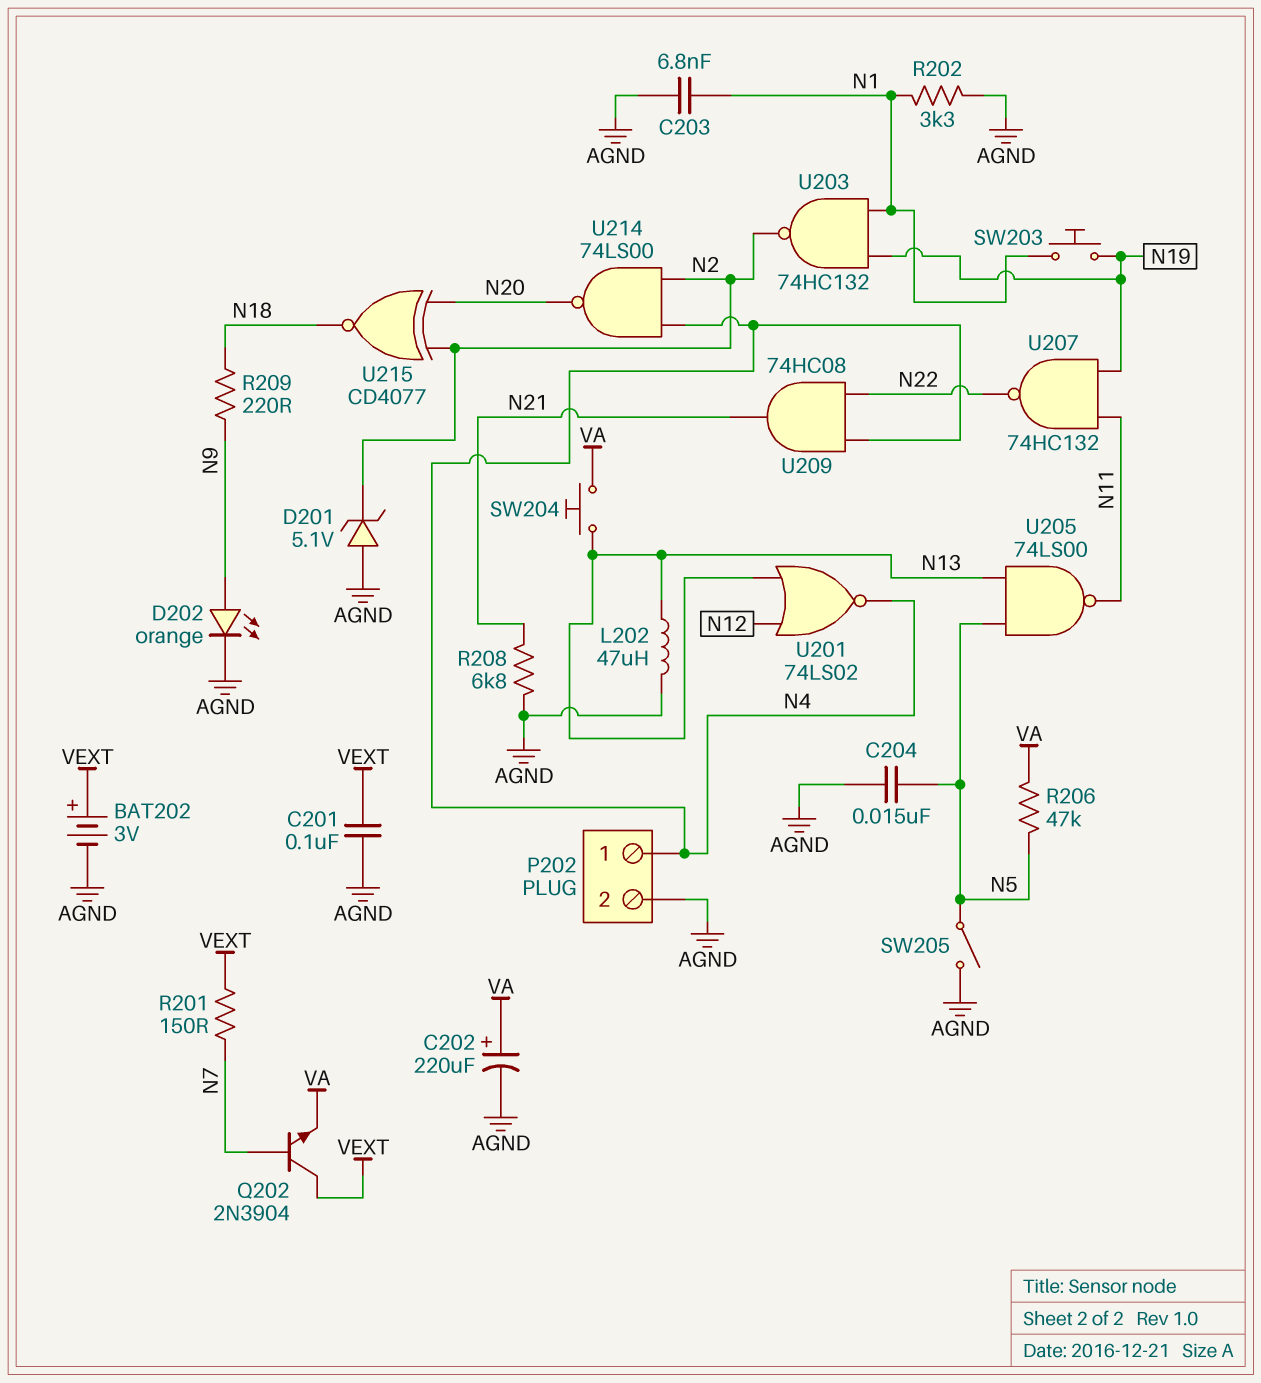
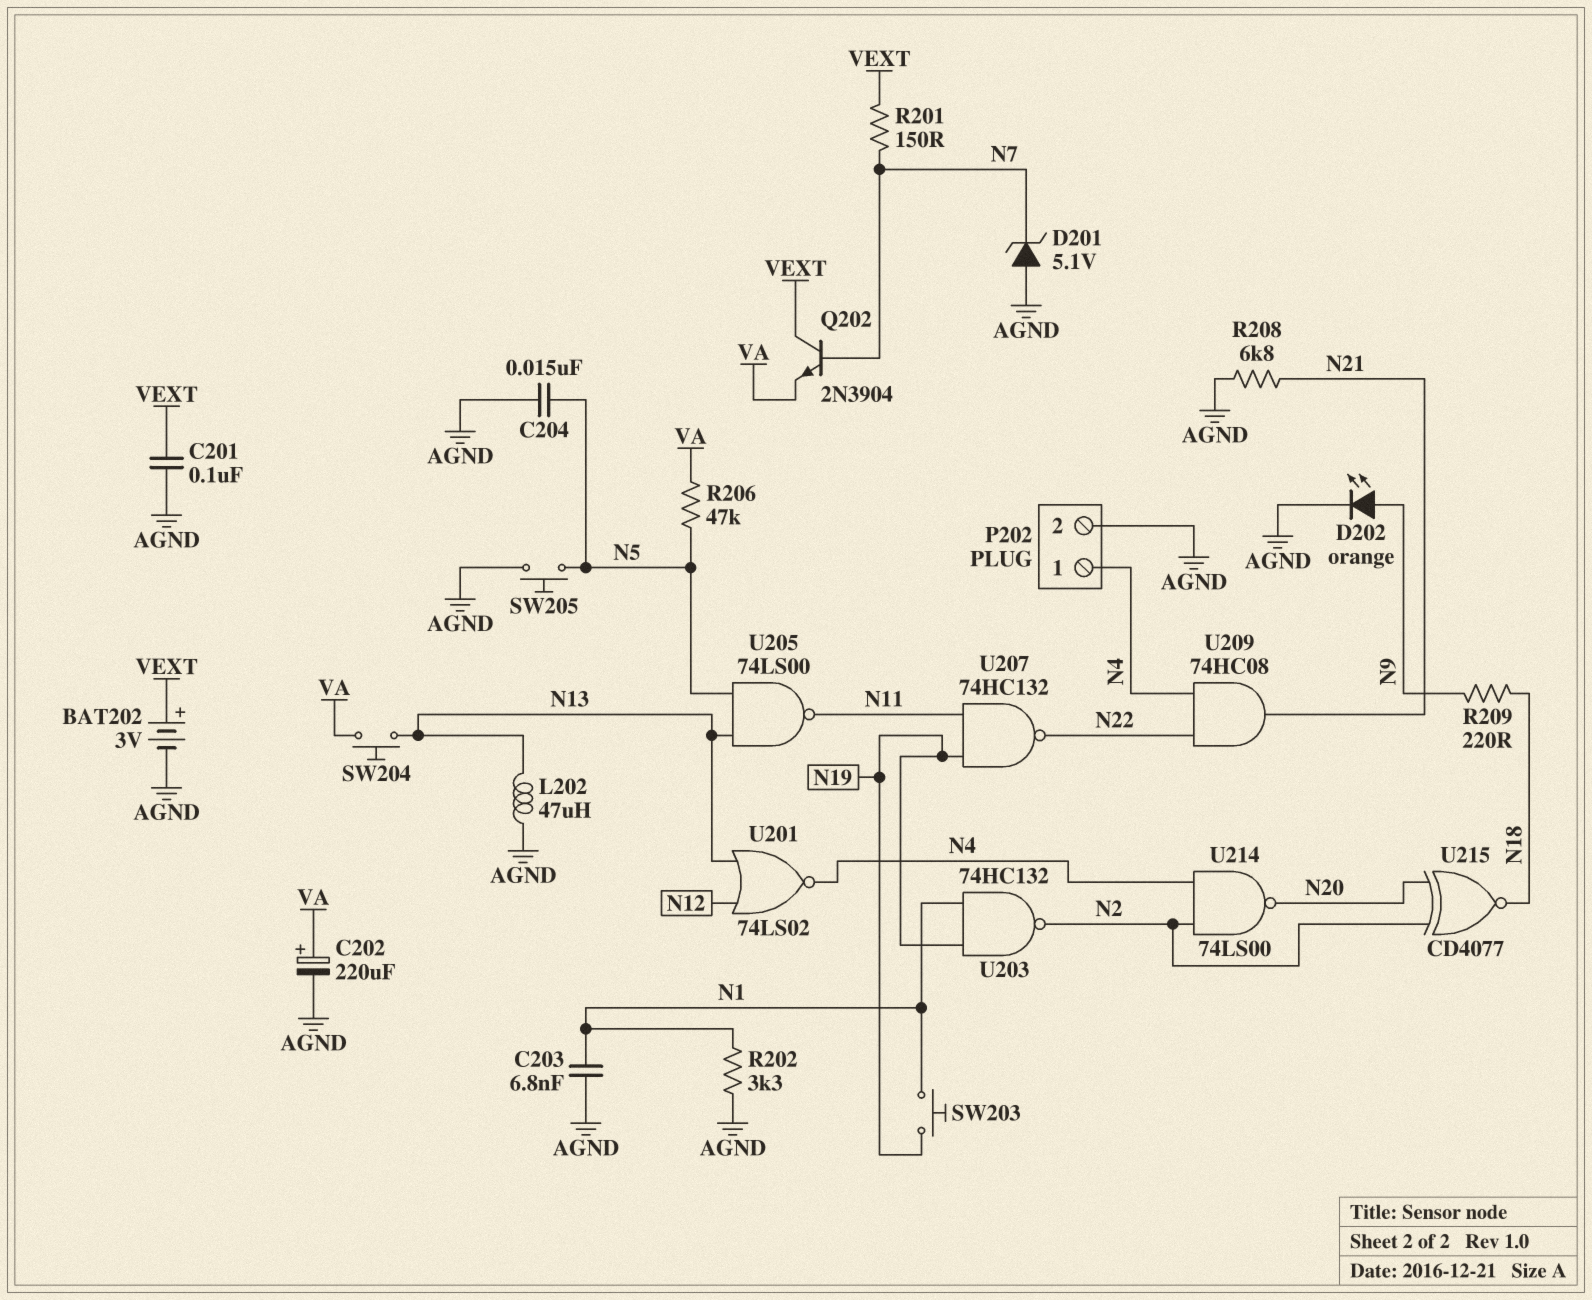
D201: zener 5.1V (A AGND, K N2) -> zener 5.1V (A AGND, K N7)
SW205: switch (AGND, N5) -> button (AGND, N5)

